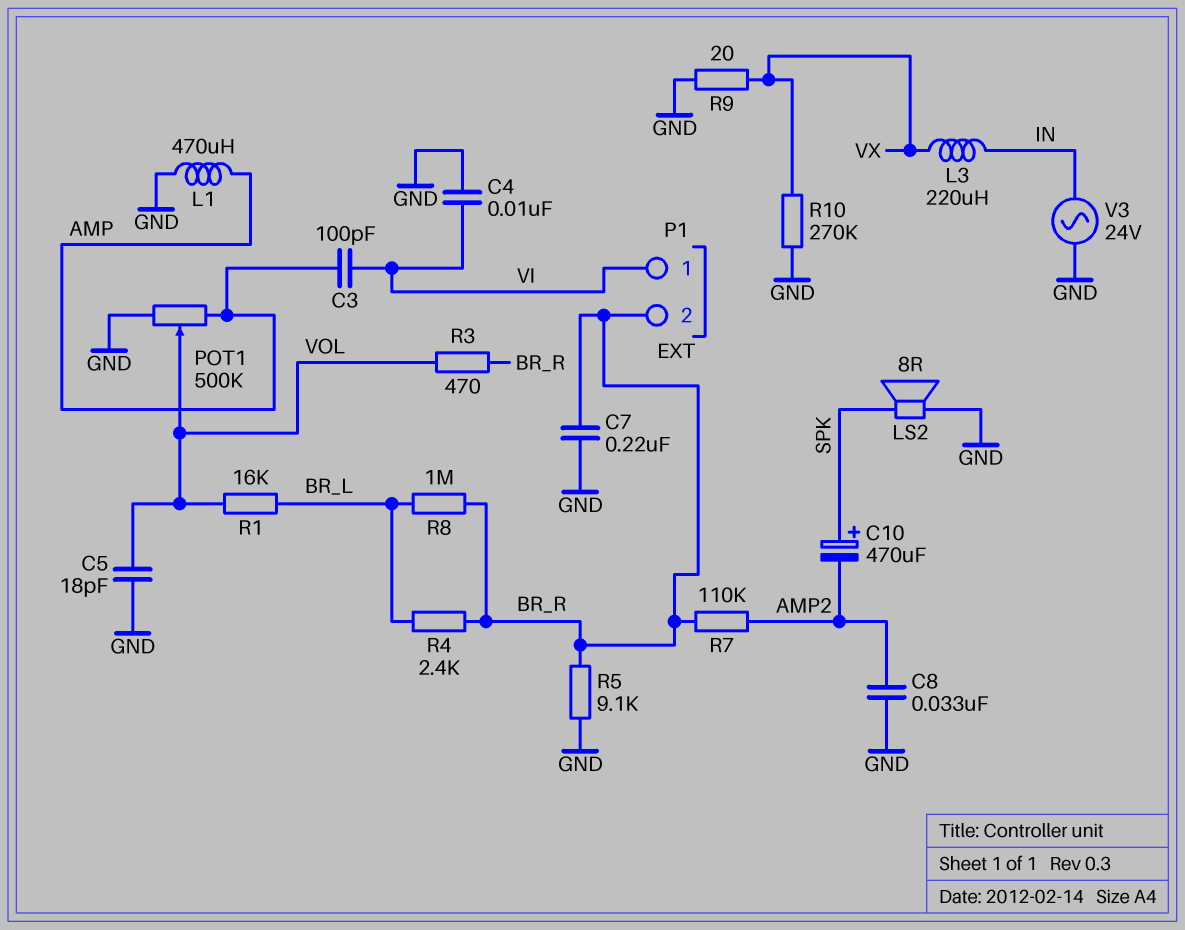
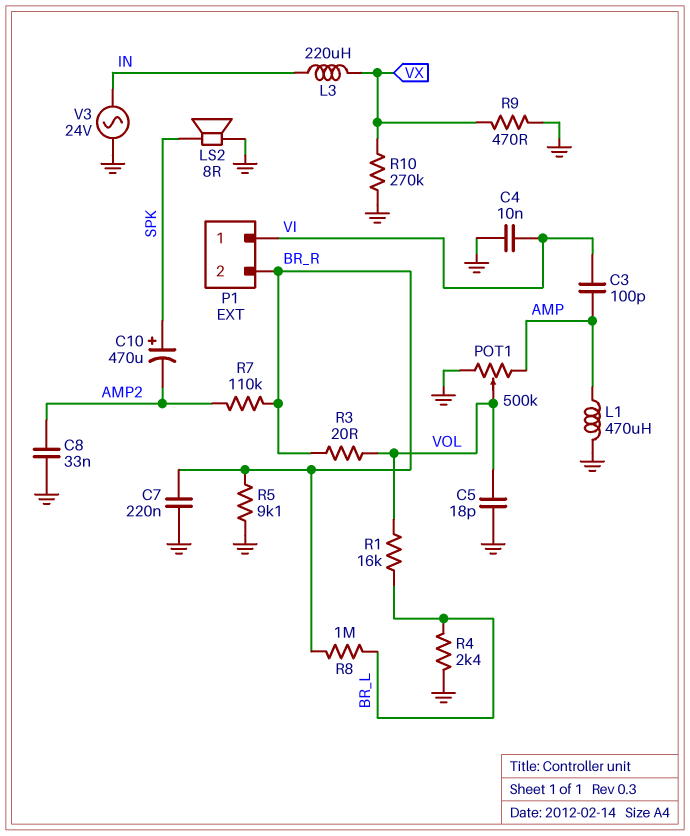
R3: 470 (BR_R, VOL) -> 20 (BR_R, VOL)
R4: 2.4k (BR_L, BR_R) -> 2.4k (BR_L, GND)
R9: 20 (GND, VX) -> 470 (GND, VX)

